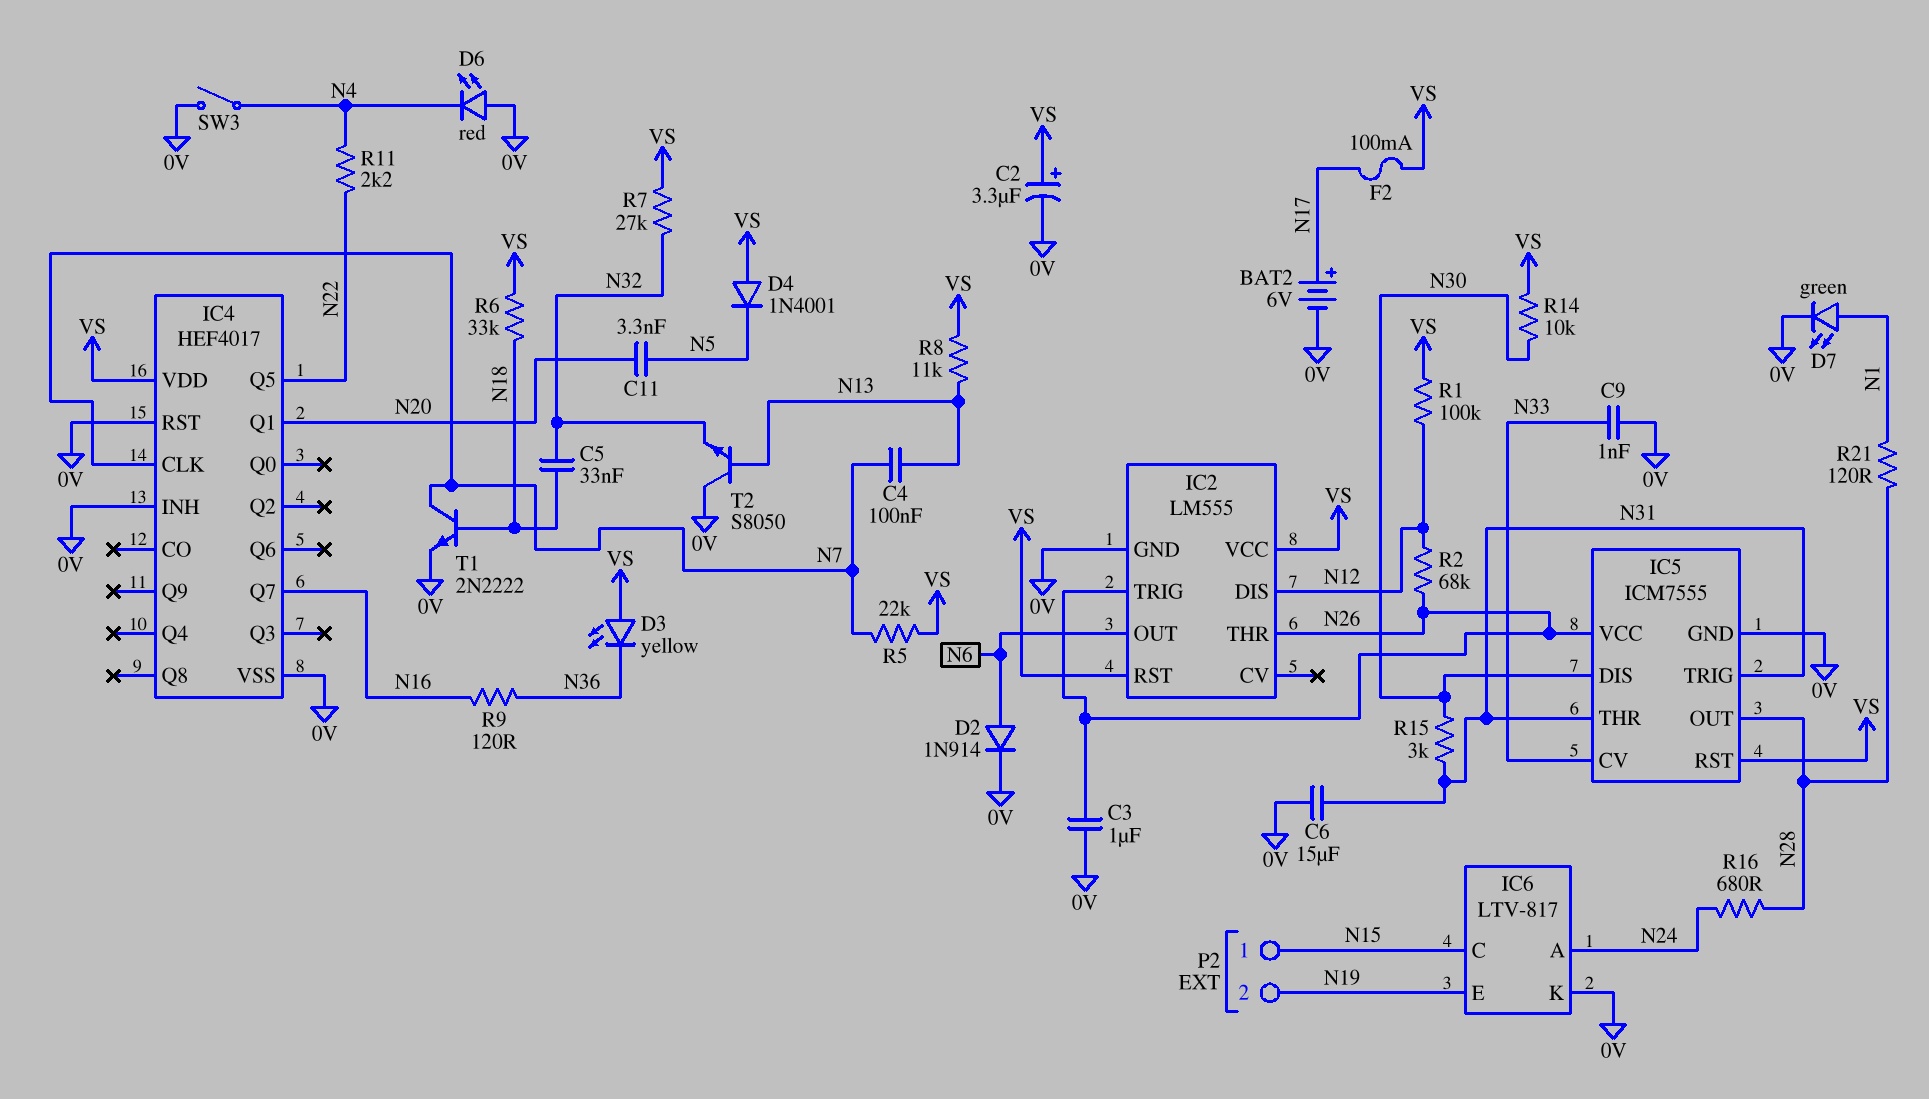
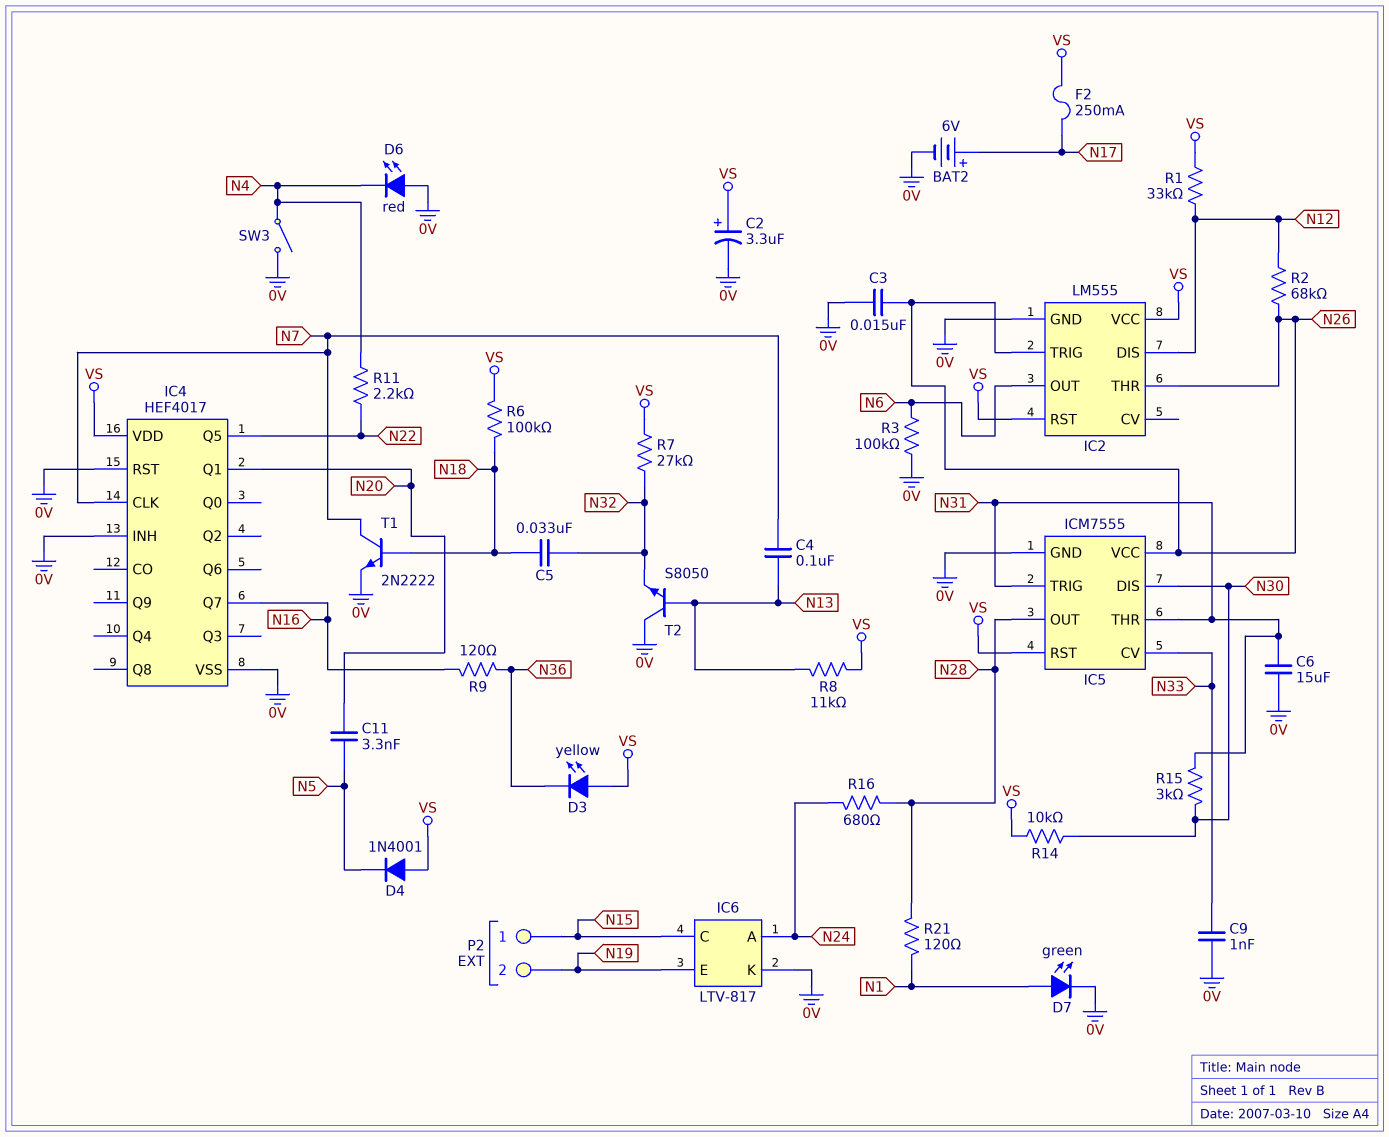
C3: 1uF (0V, N26) -> 15nF (0V, N26)
D2: diode 1N914 (A N6, K 0V) -> none
F2: 100mA (N17, VS) -> 250mA (N17, VS)
R1: 100k (N12, VS) -> 33k (N12, VS)
R3: none -> 100k (0V, N6)
R5: 22k (N7, VS) -> none
R6: 33k (N18, VS) -> 100k (N18, VS)

